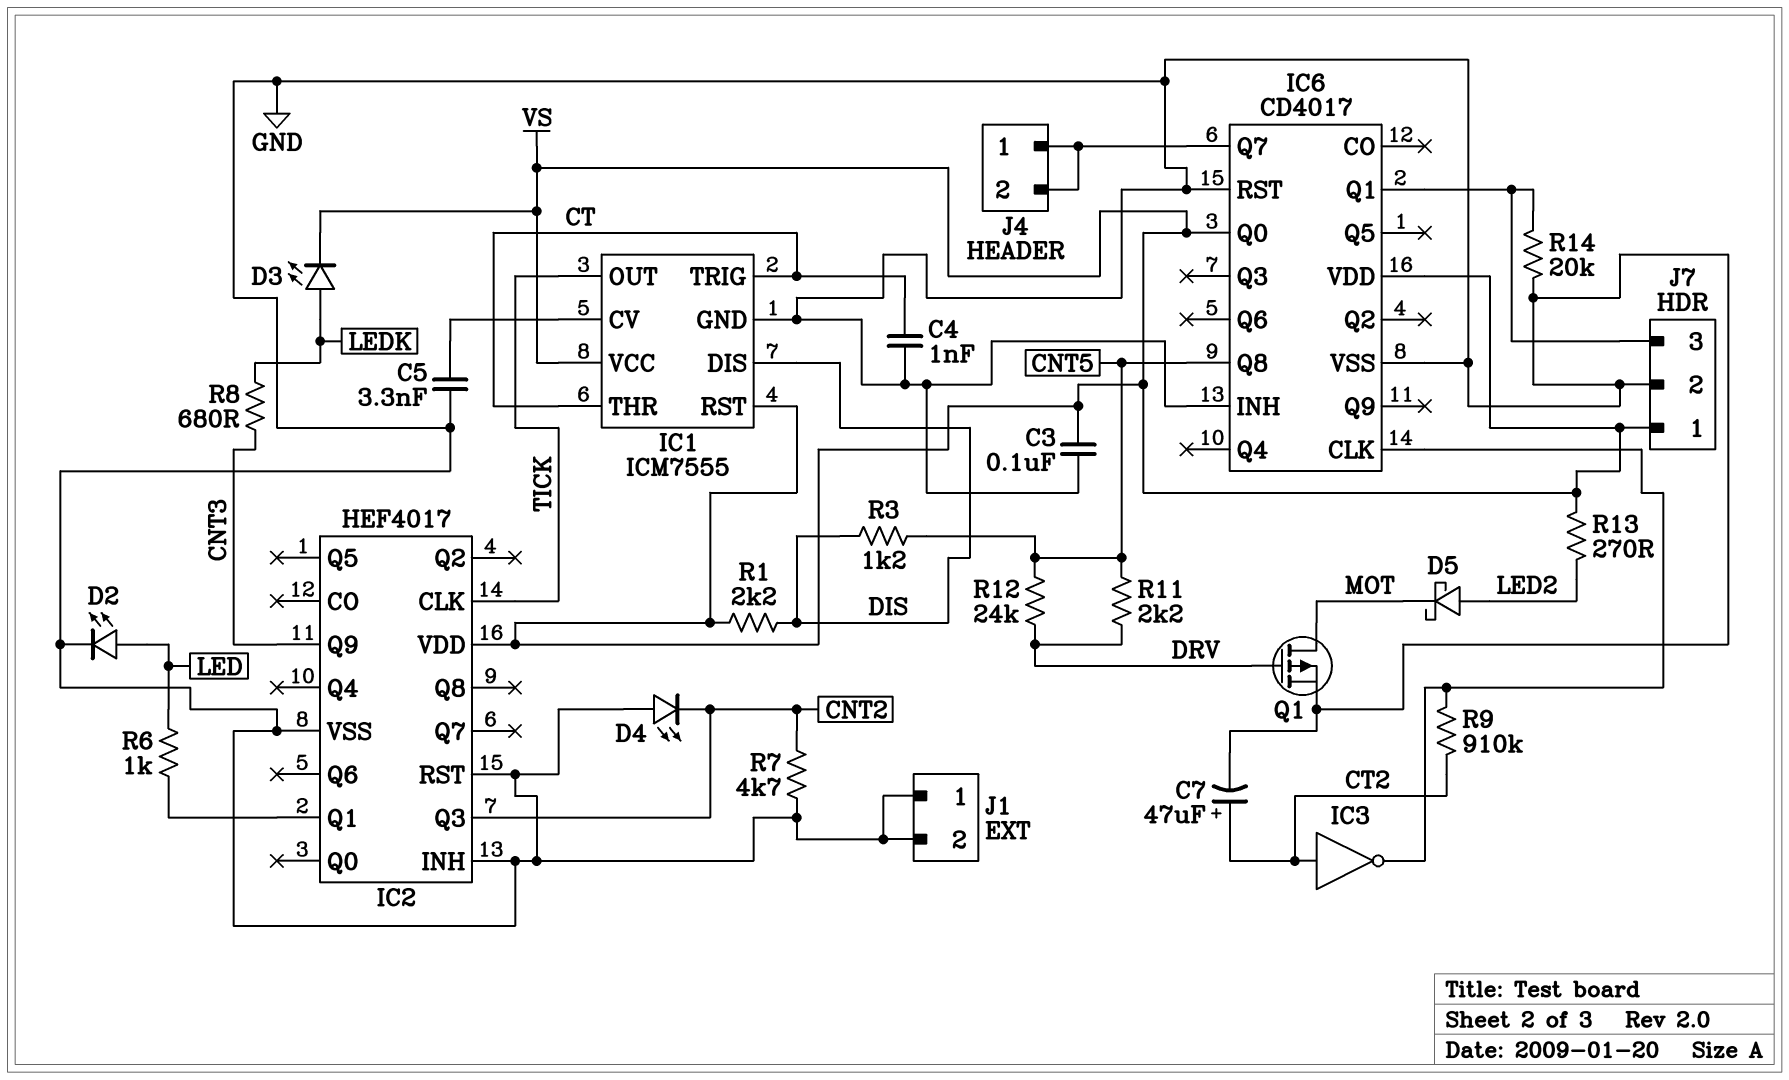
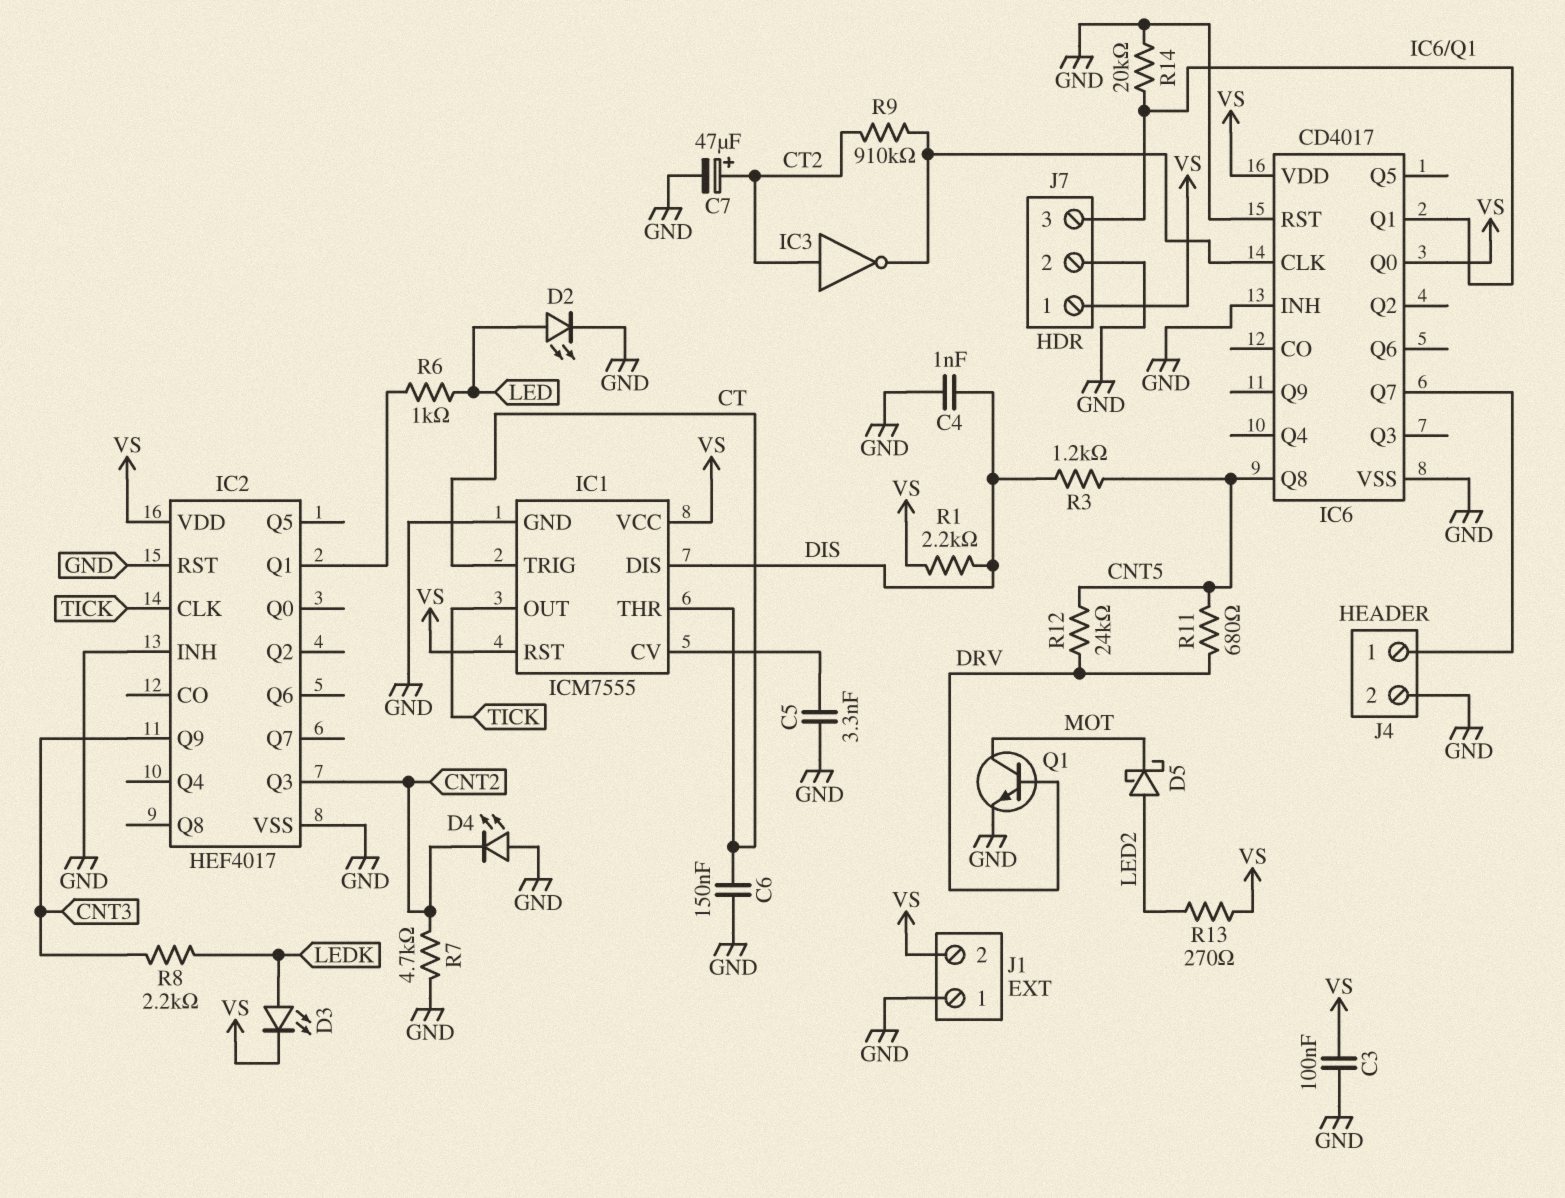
C4: 1nF (CT, GND) -> 1nF (DIS, GND)
C6: none -> 150nF (CT, GND)
J1 pin 2: GND -> VS
J4 pin 2: IC6/Q7 -> GND
Q1: PMOS (G DRV, D MOT, S GND) -> NPN (B DRV, C MOT, E GND)
R8: 680 (CNT3, LEDK) -> 2.2k (CNT3, LEDK)
R11: 2.2k (CNT5, DRV) -> 680 (CNT5, DRV)

